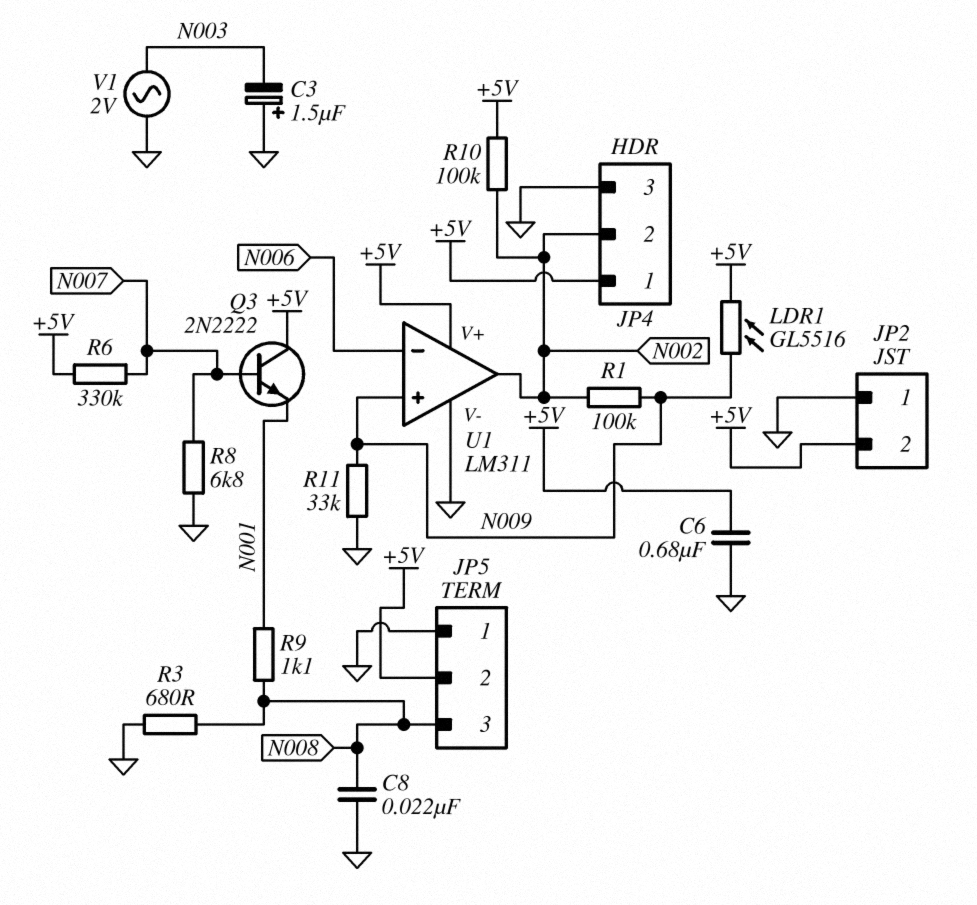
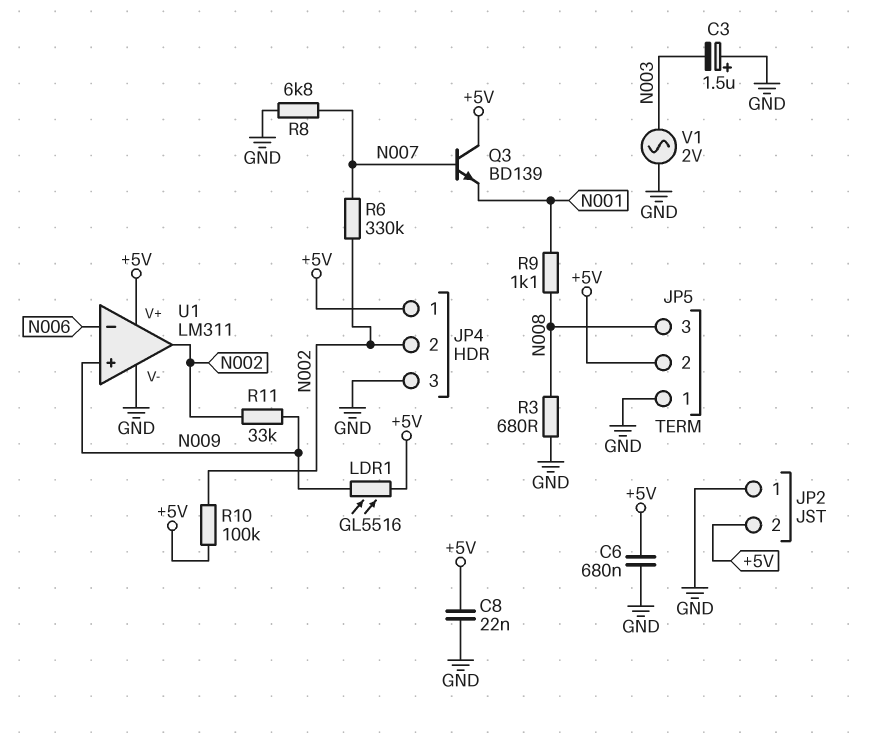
C8: 22nF (GND, N008) -> 22nF (+5V, GND)
Q3: NPN 2N2222 (B N007, C +5V, E N001) -> NPN BD139 (B N007, C +5V, E N001)
R1: 100k (N002, N009) -> none
R6: 330k (+5V, N007) -> 330k (N002, N007)
R11: 33k (GND, N009) -> 33k (N002, N009)

